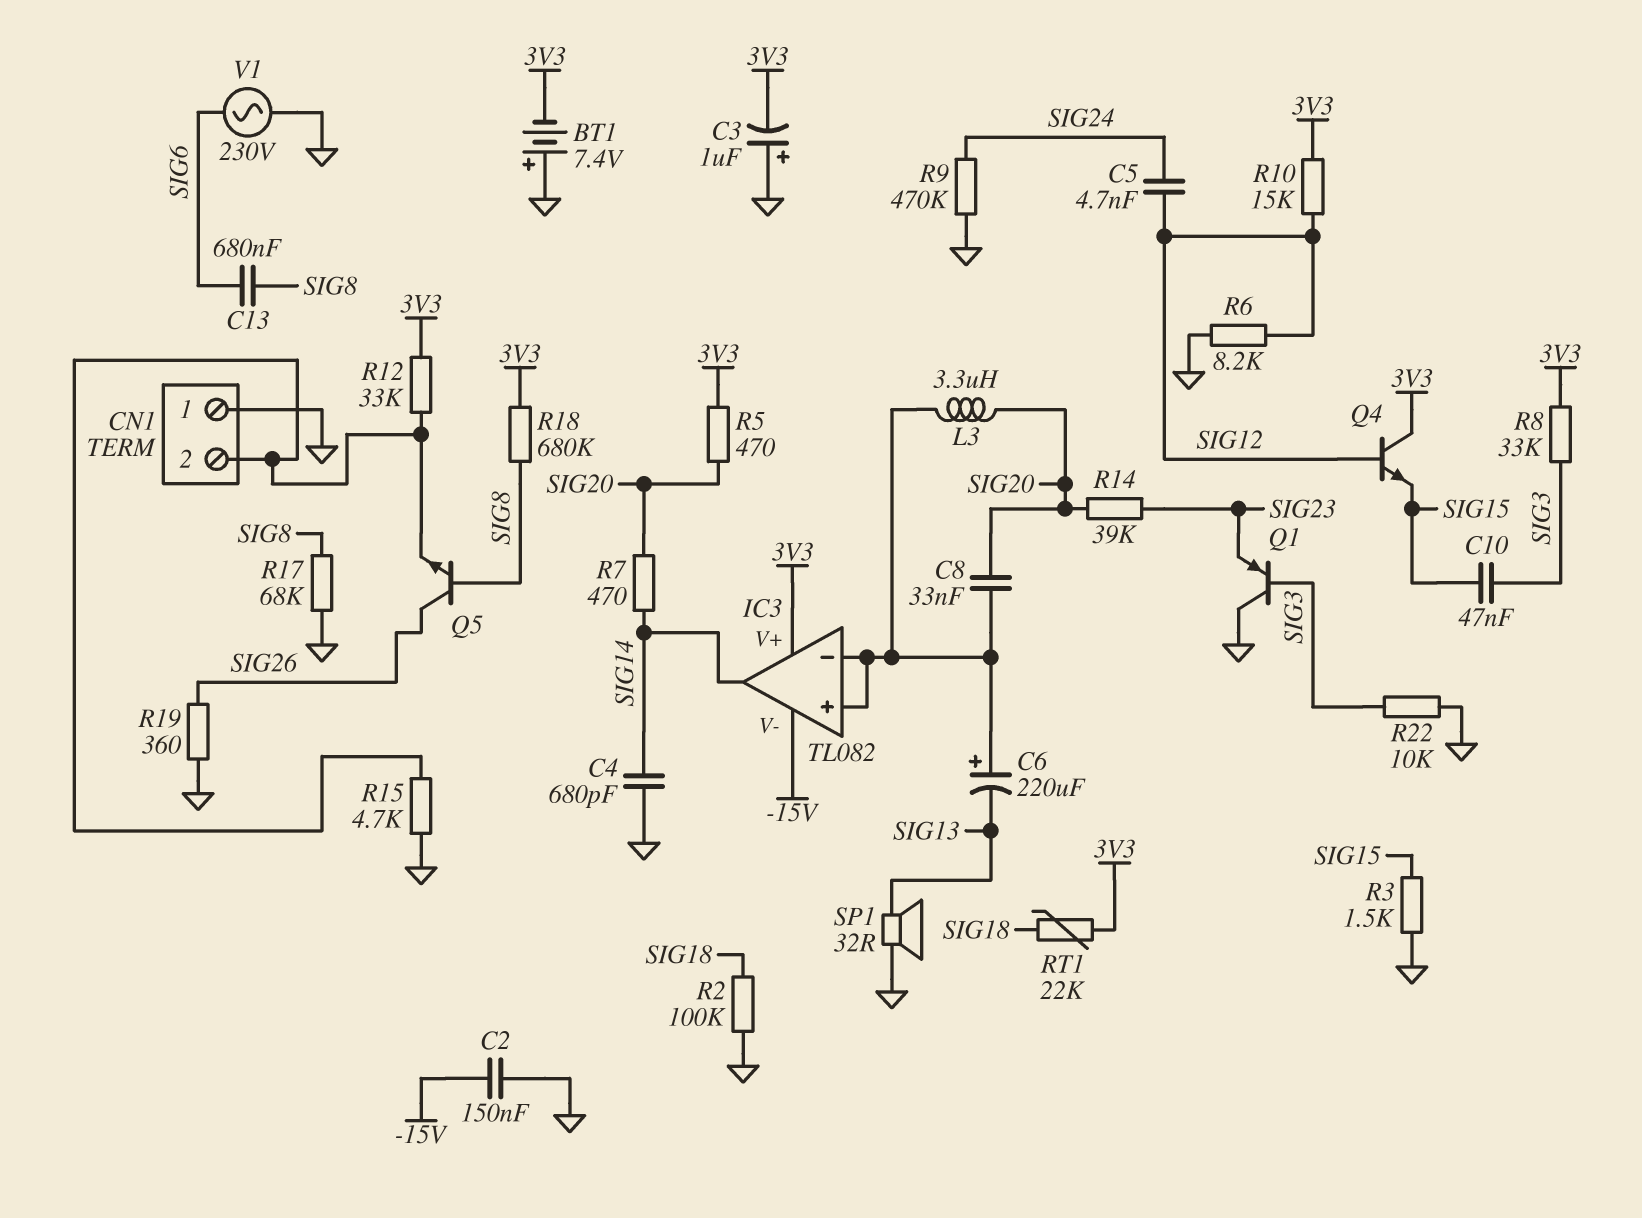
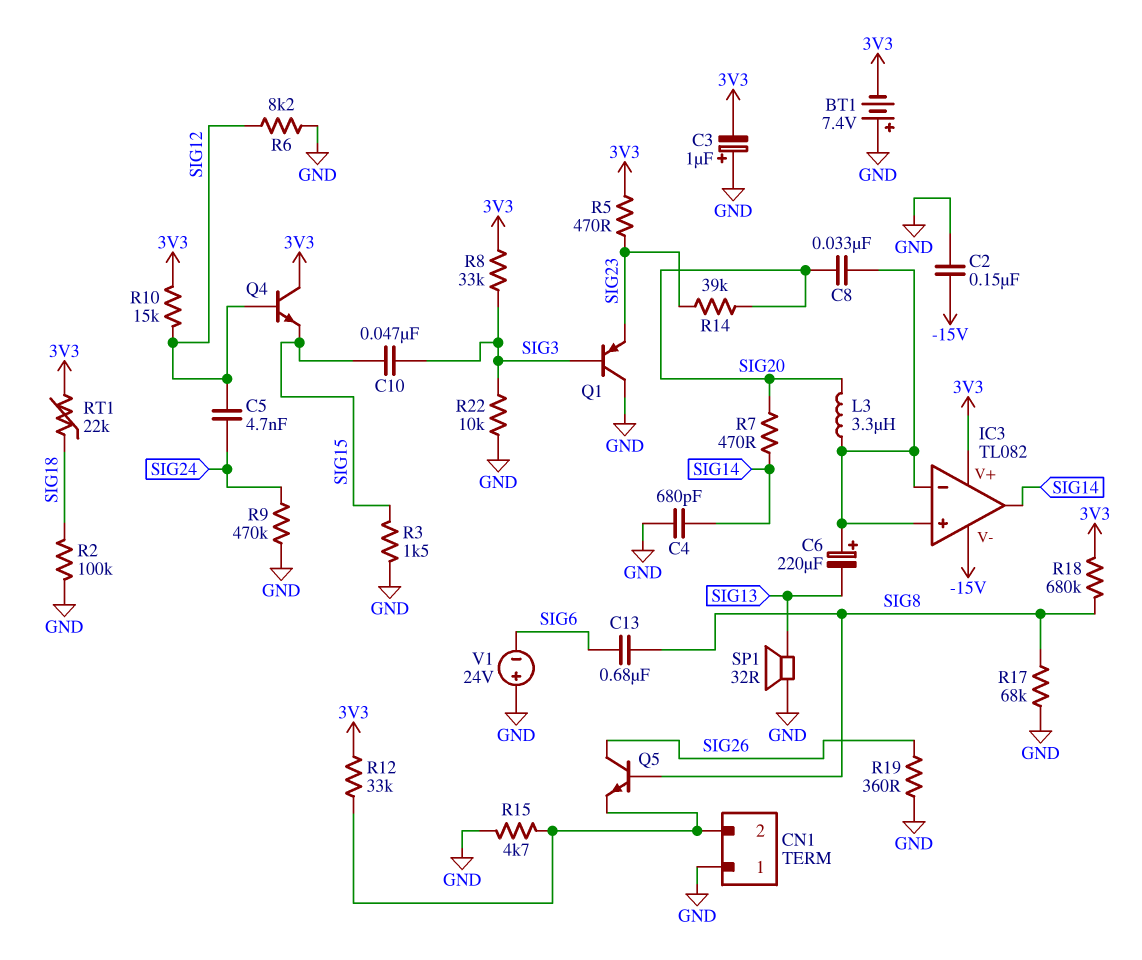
R5: 470 (3V3, SIG20) -> 470 (3V3, SIG23)
V1: AC 230V (GND, SIG6) -> 24V (plus GND, minus SIG6)

